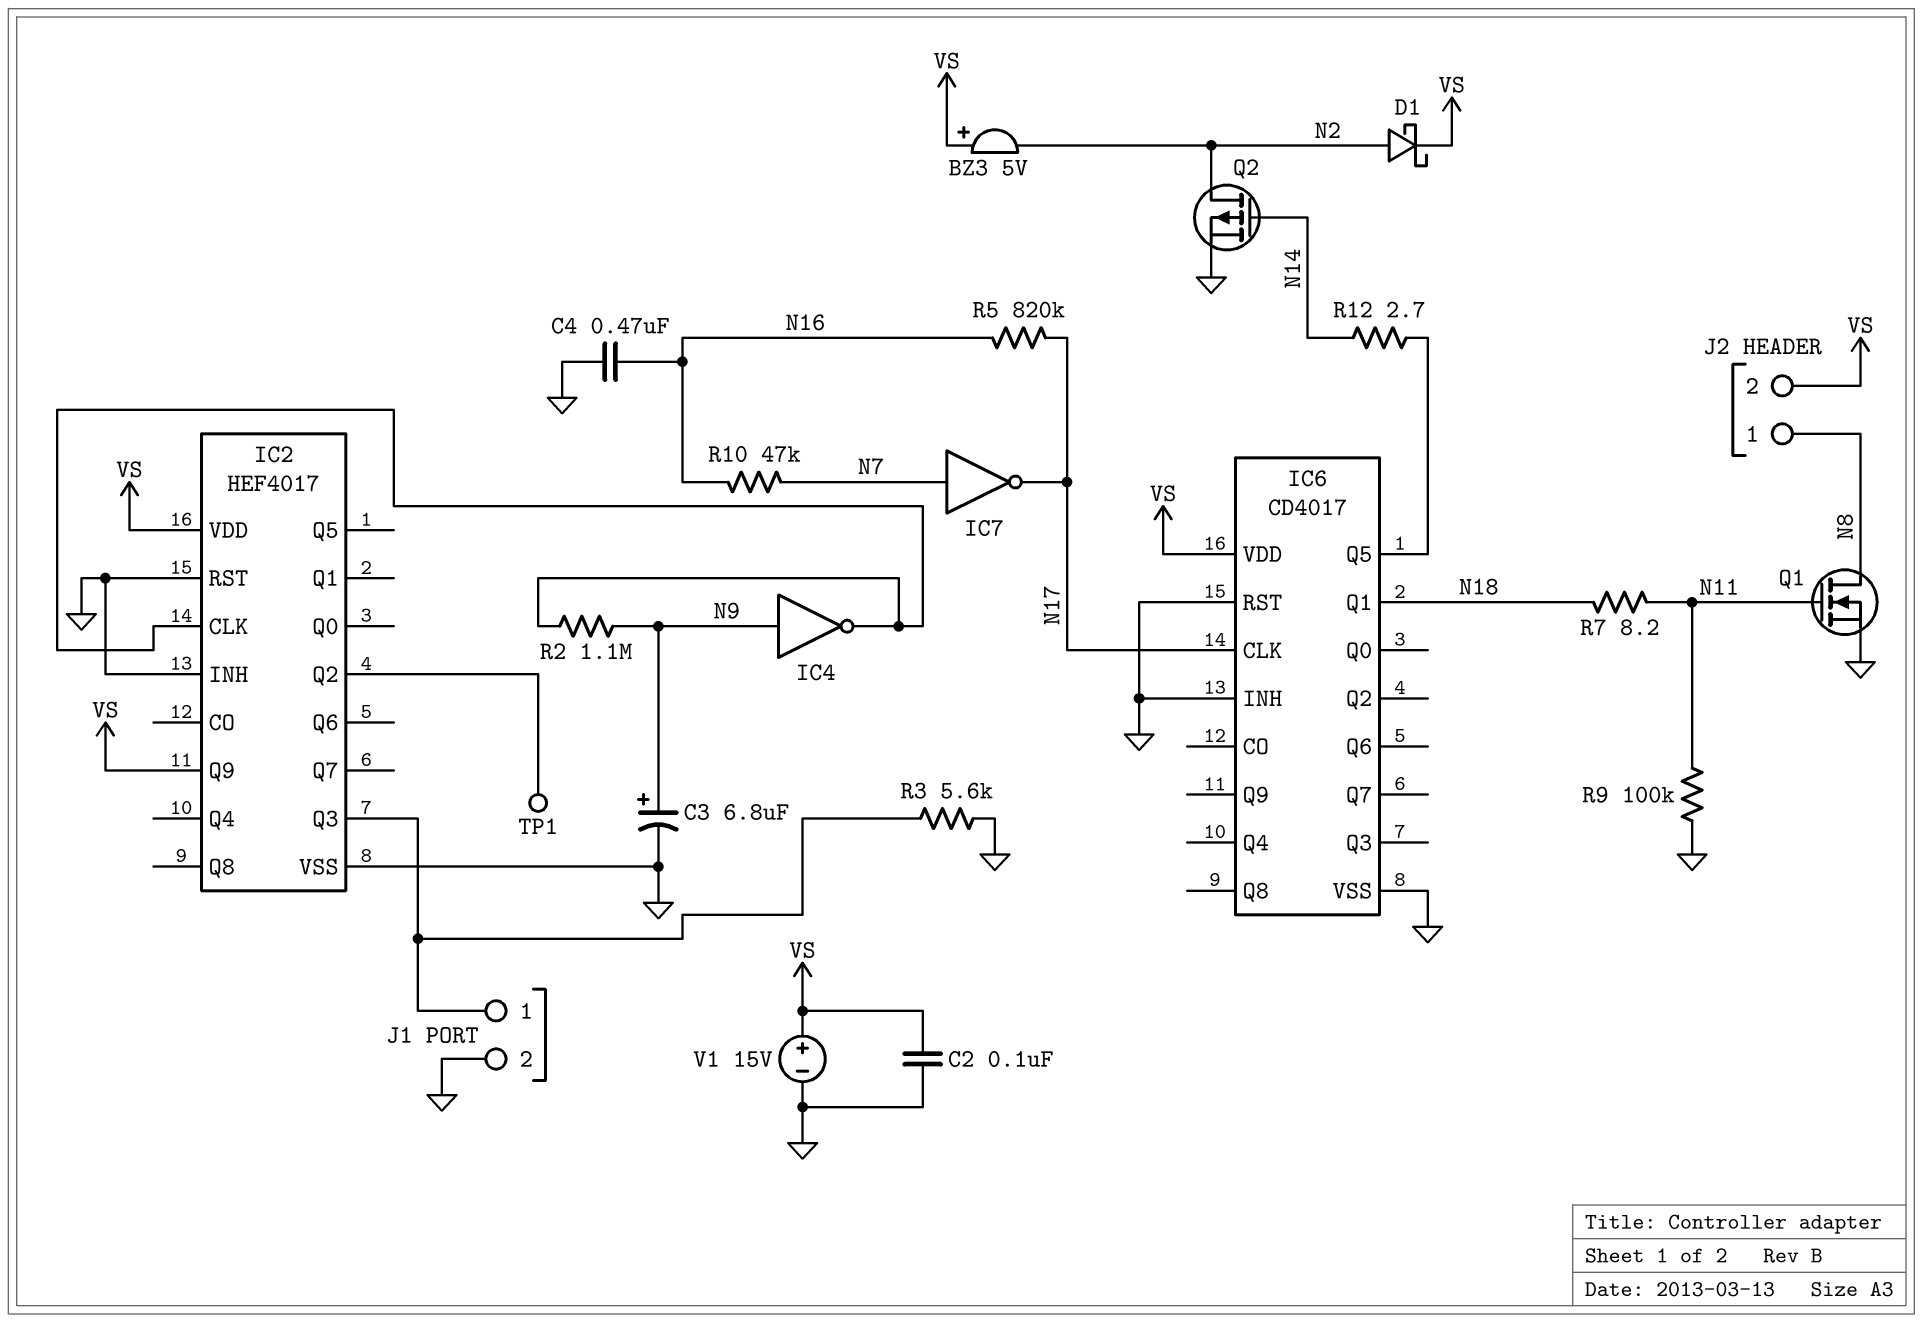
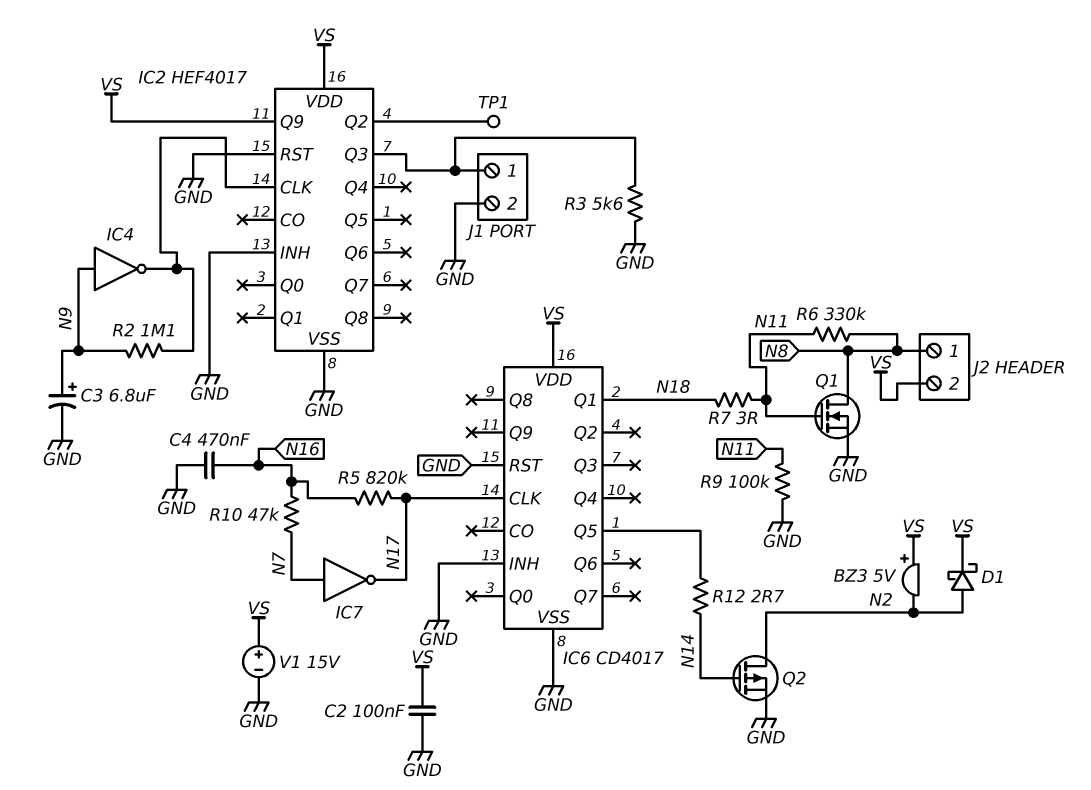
R6: none -> 330k (N8, N11)
R7: 8.2 (N11, N18) -> 3 (N11, N18)

